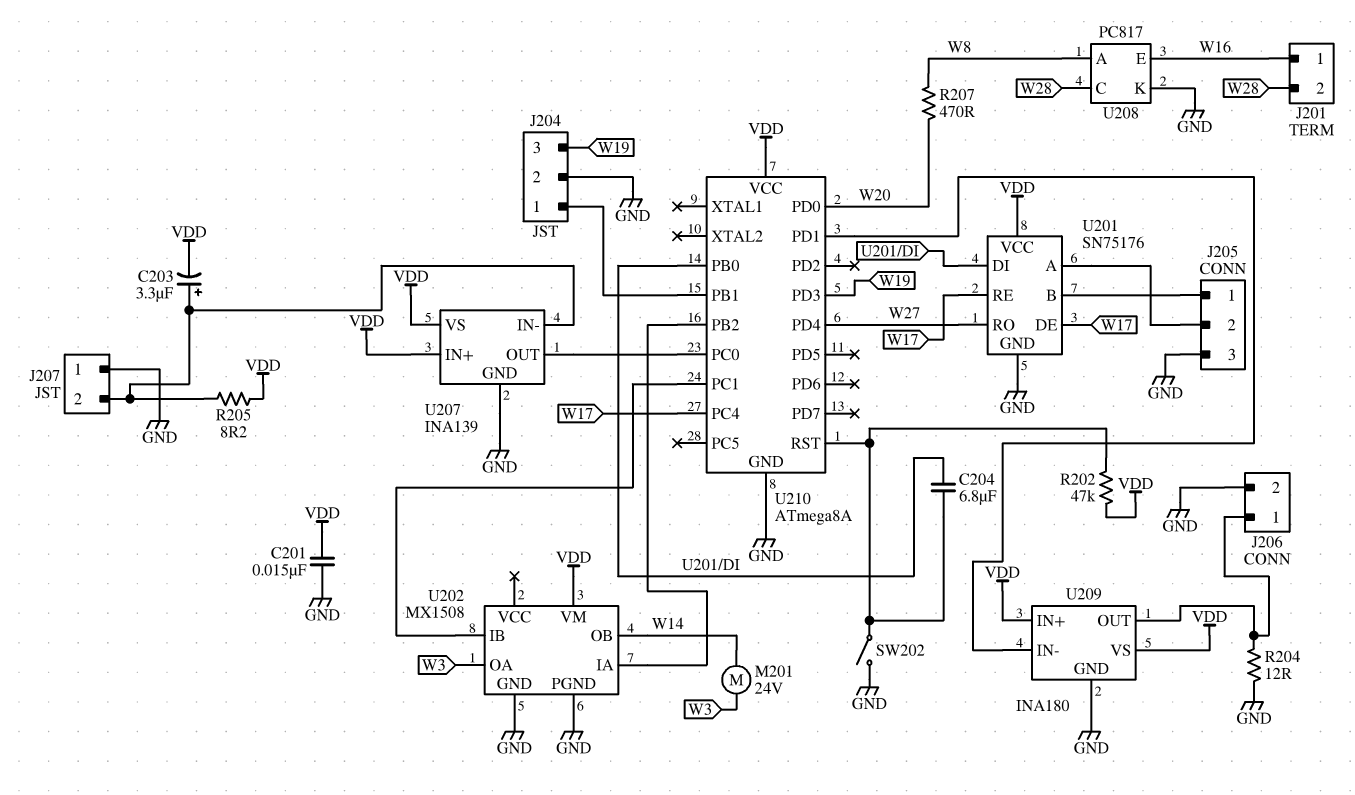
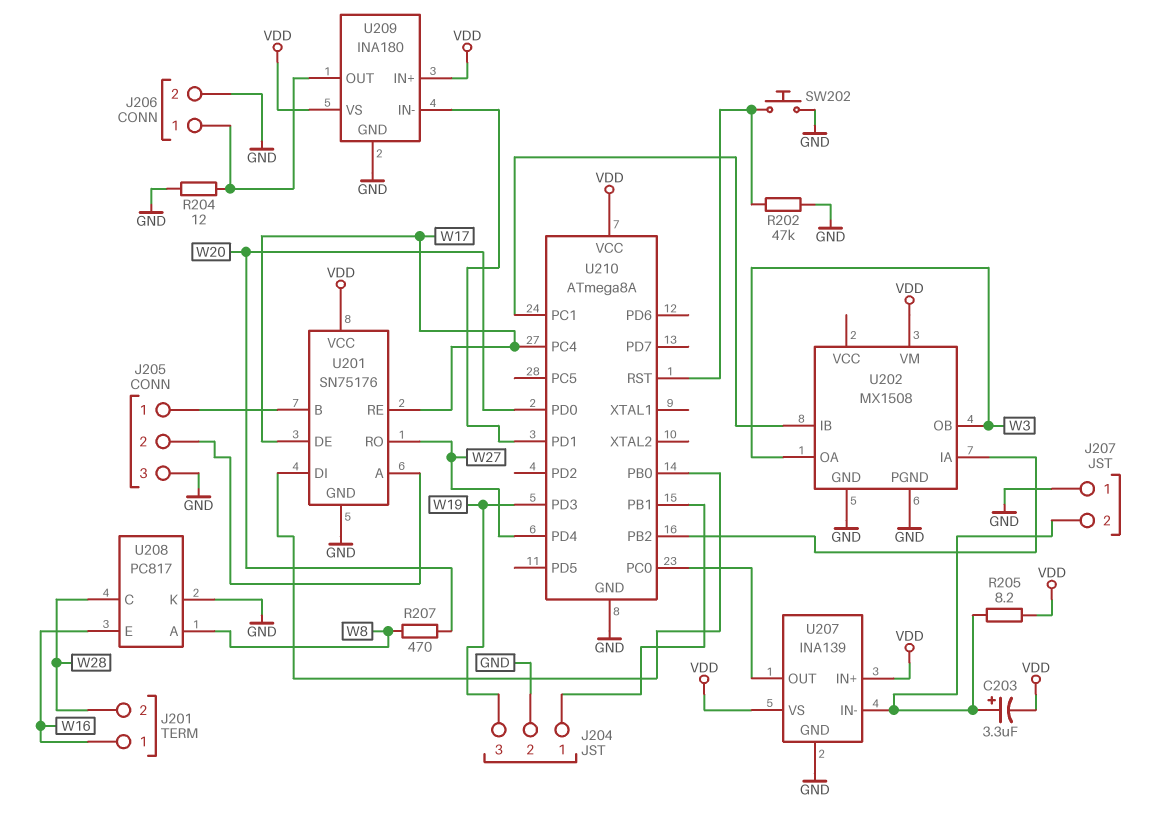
C201: 15nF (GND, VDD) -> none
C204: 6.8uF (U201/DI, U210/RST) -> none
M201: motor 24V (W3, W14) -> none
R202: 47k (U210/RST, VDD) -> 47k (GND, U210/RST)
SW202: switch (GND, U210/RST) -> button (GND, U210/RST)
U202 pin OB: W14 -> W3

